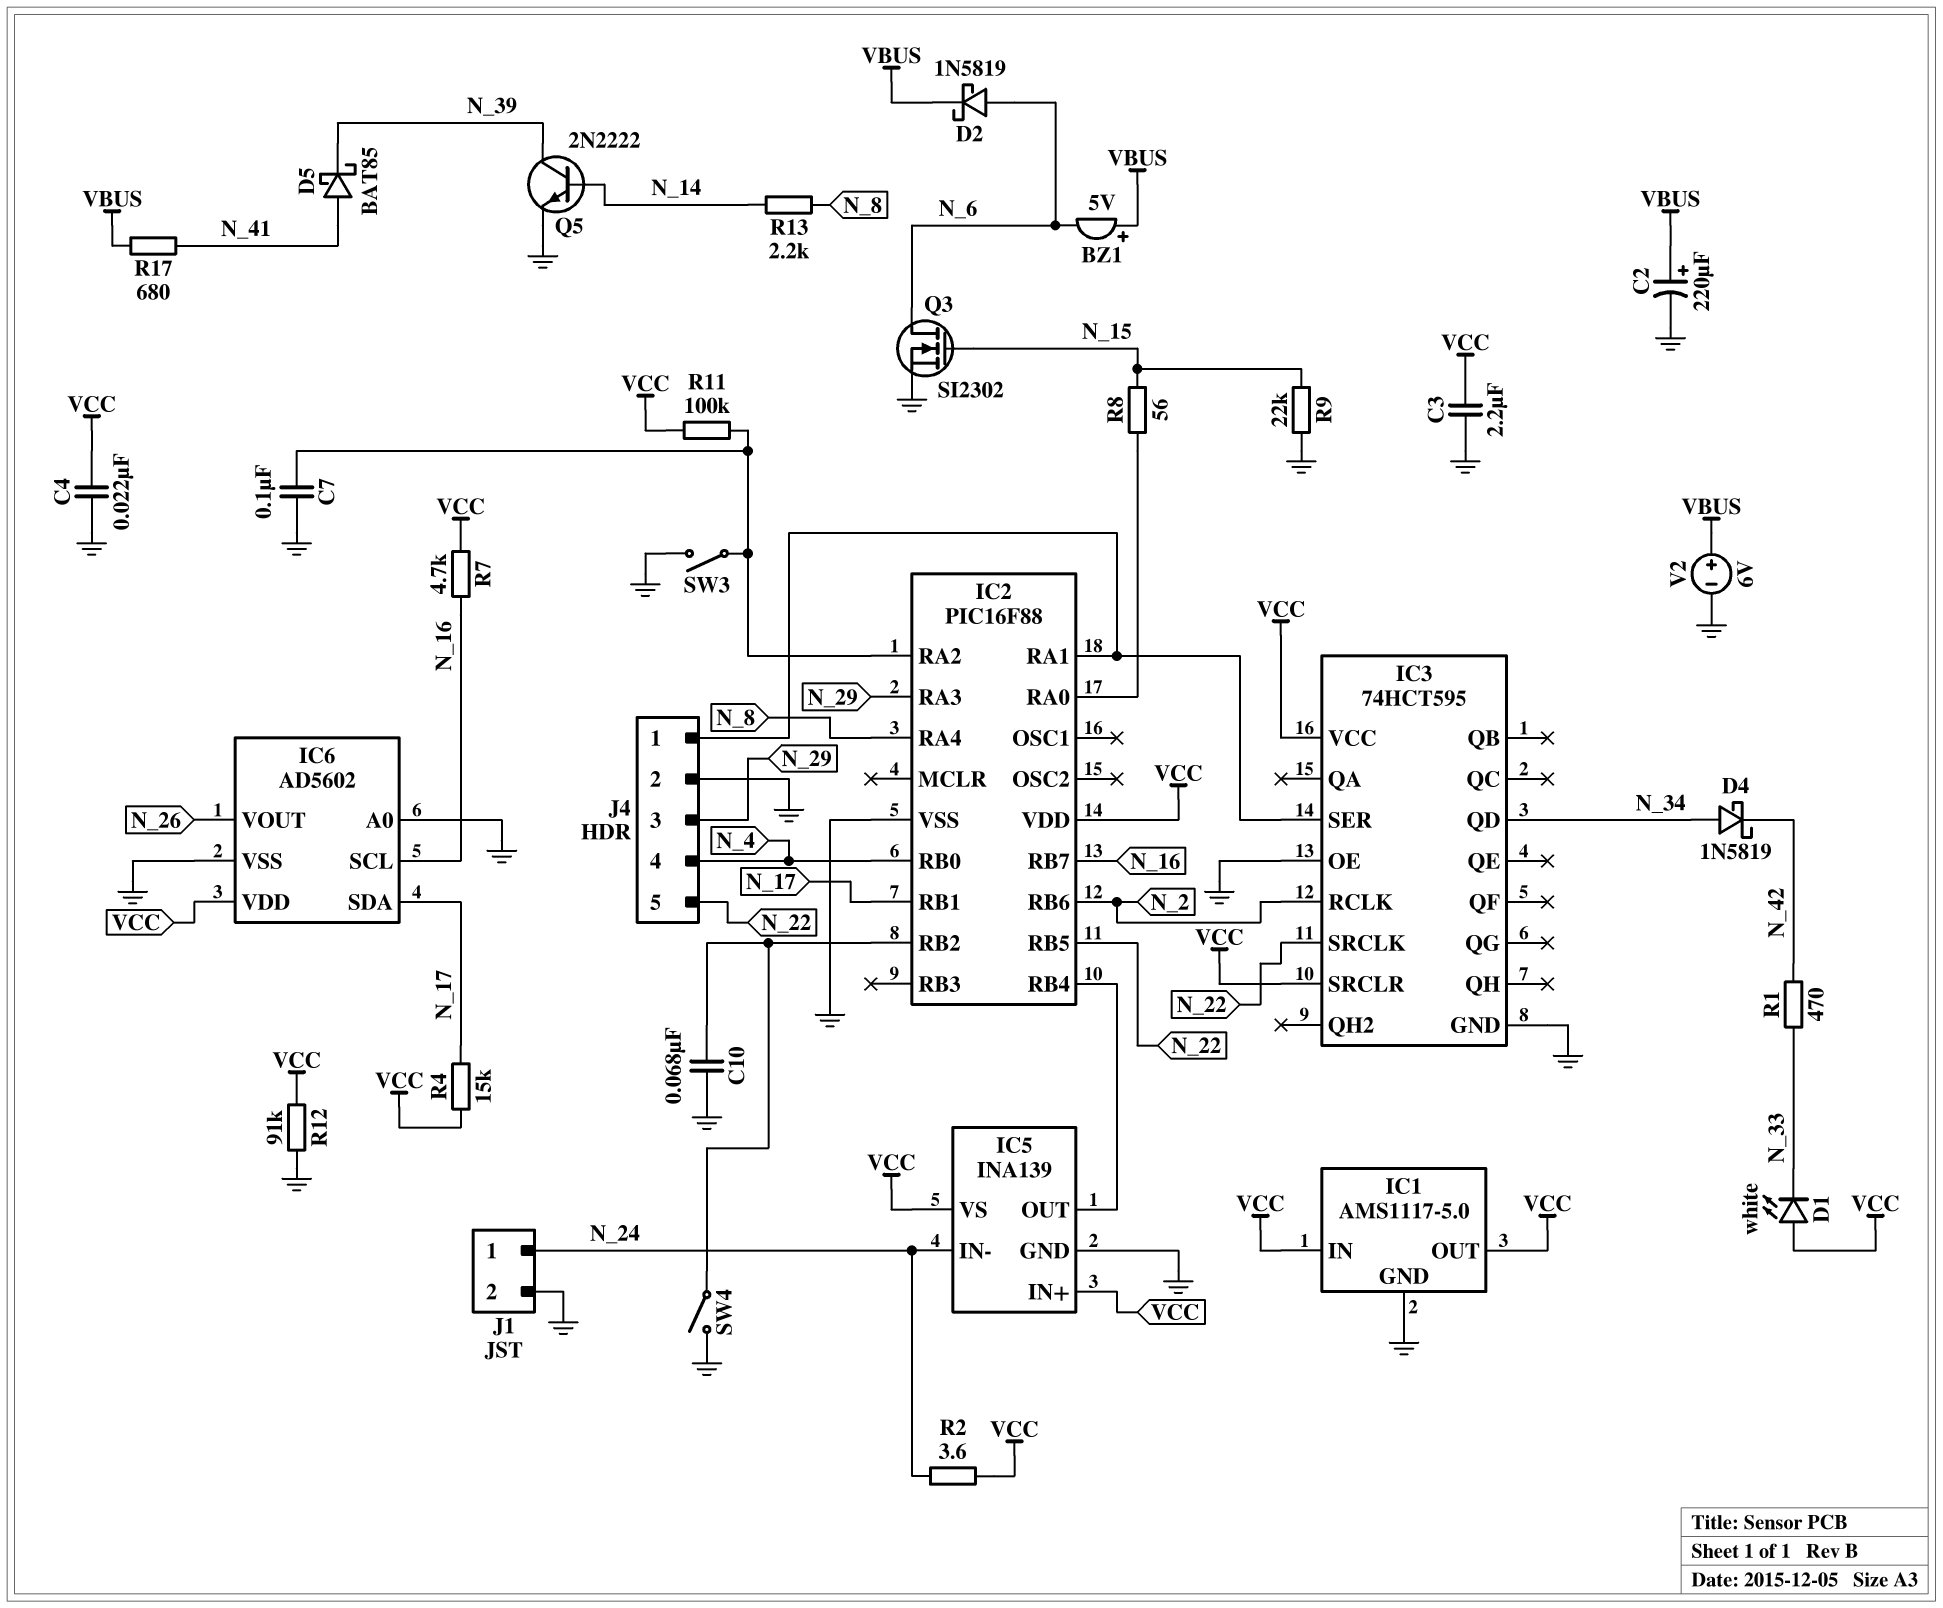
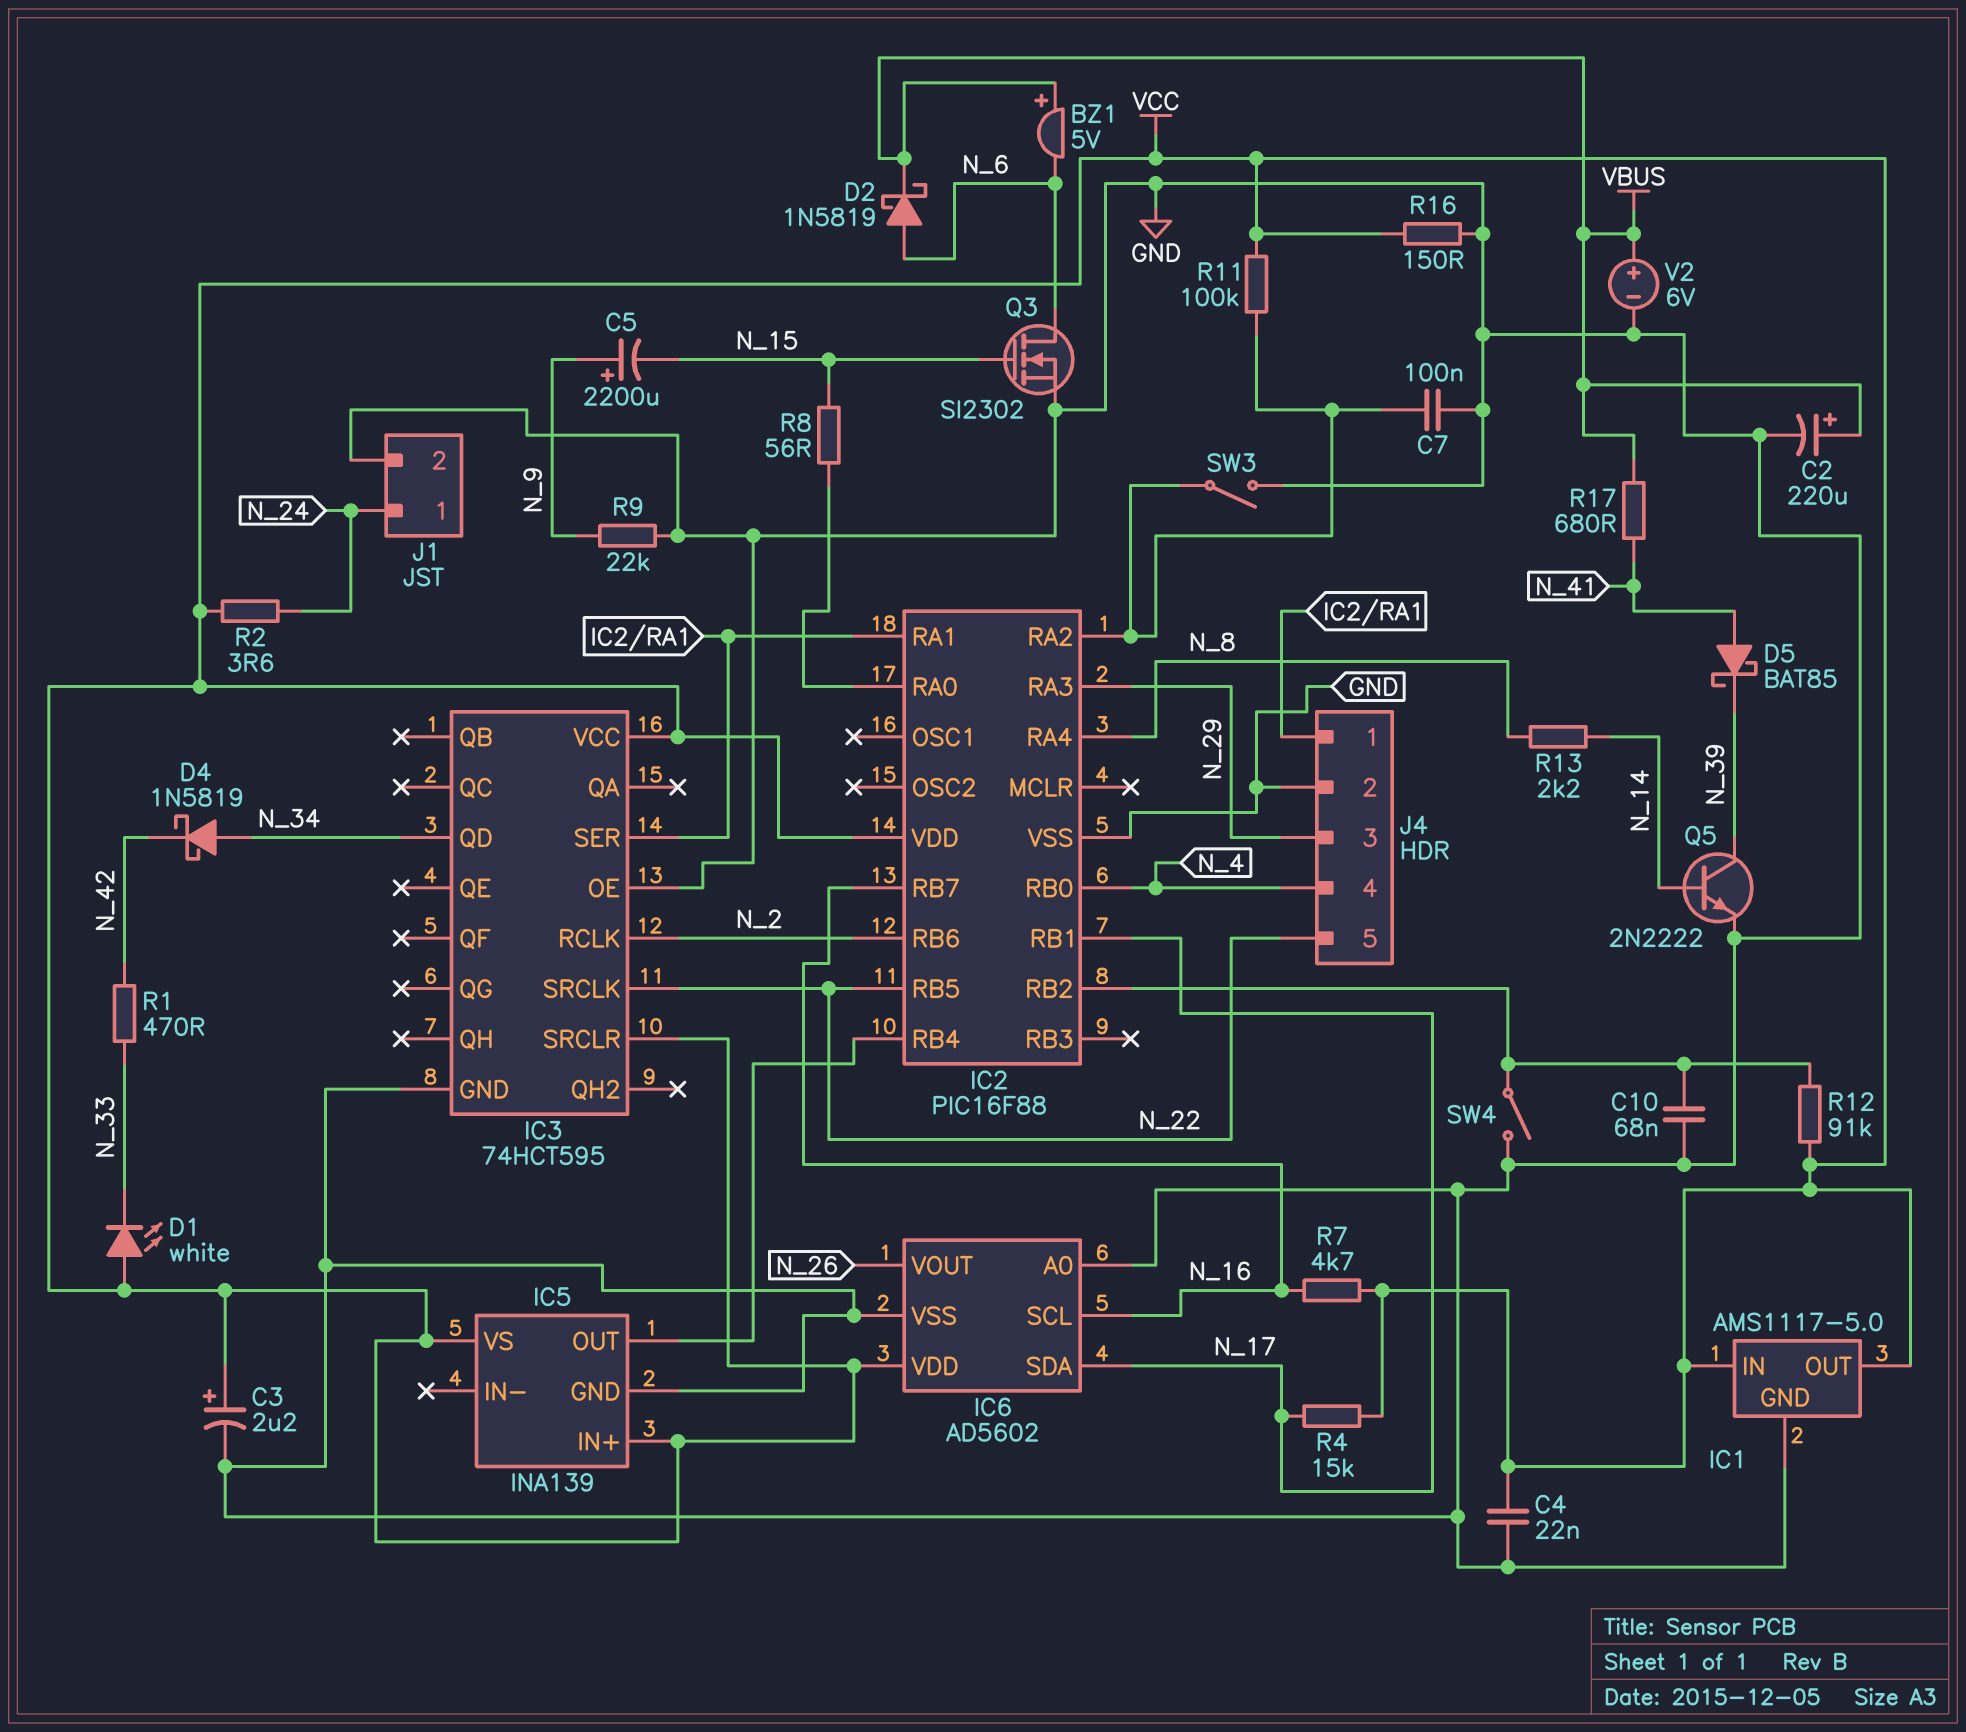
C3: 2.2uF (GND, VCC) -> 2.2uF (plus VCC, minus GND)
C5: none -> 2200uF (plus N_9, minus N_15)
IC5 pin IN-: N_24 -> none
R9: 22k (GND, N_15) -> 22k (GND, N_9)
R12: 91k (GND, VCC) -> 91k (IC2/RB2, VCC)
R16: none -> 150 (GND, VCC)

